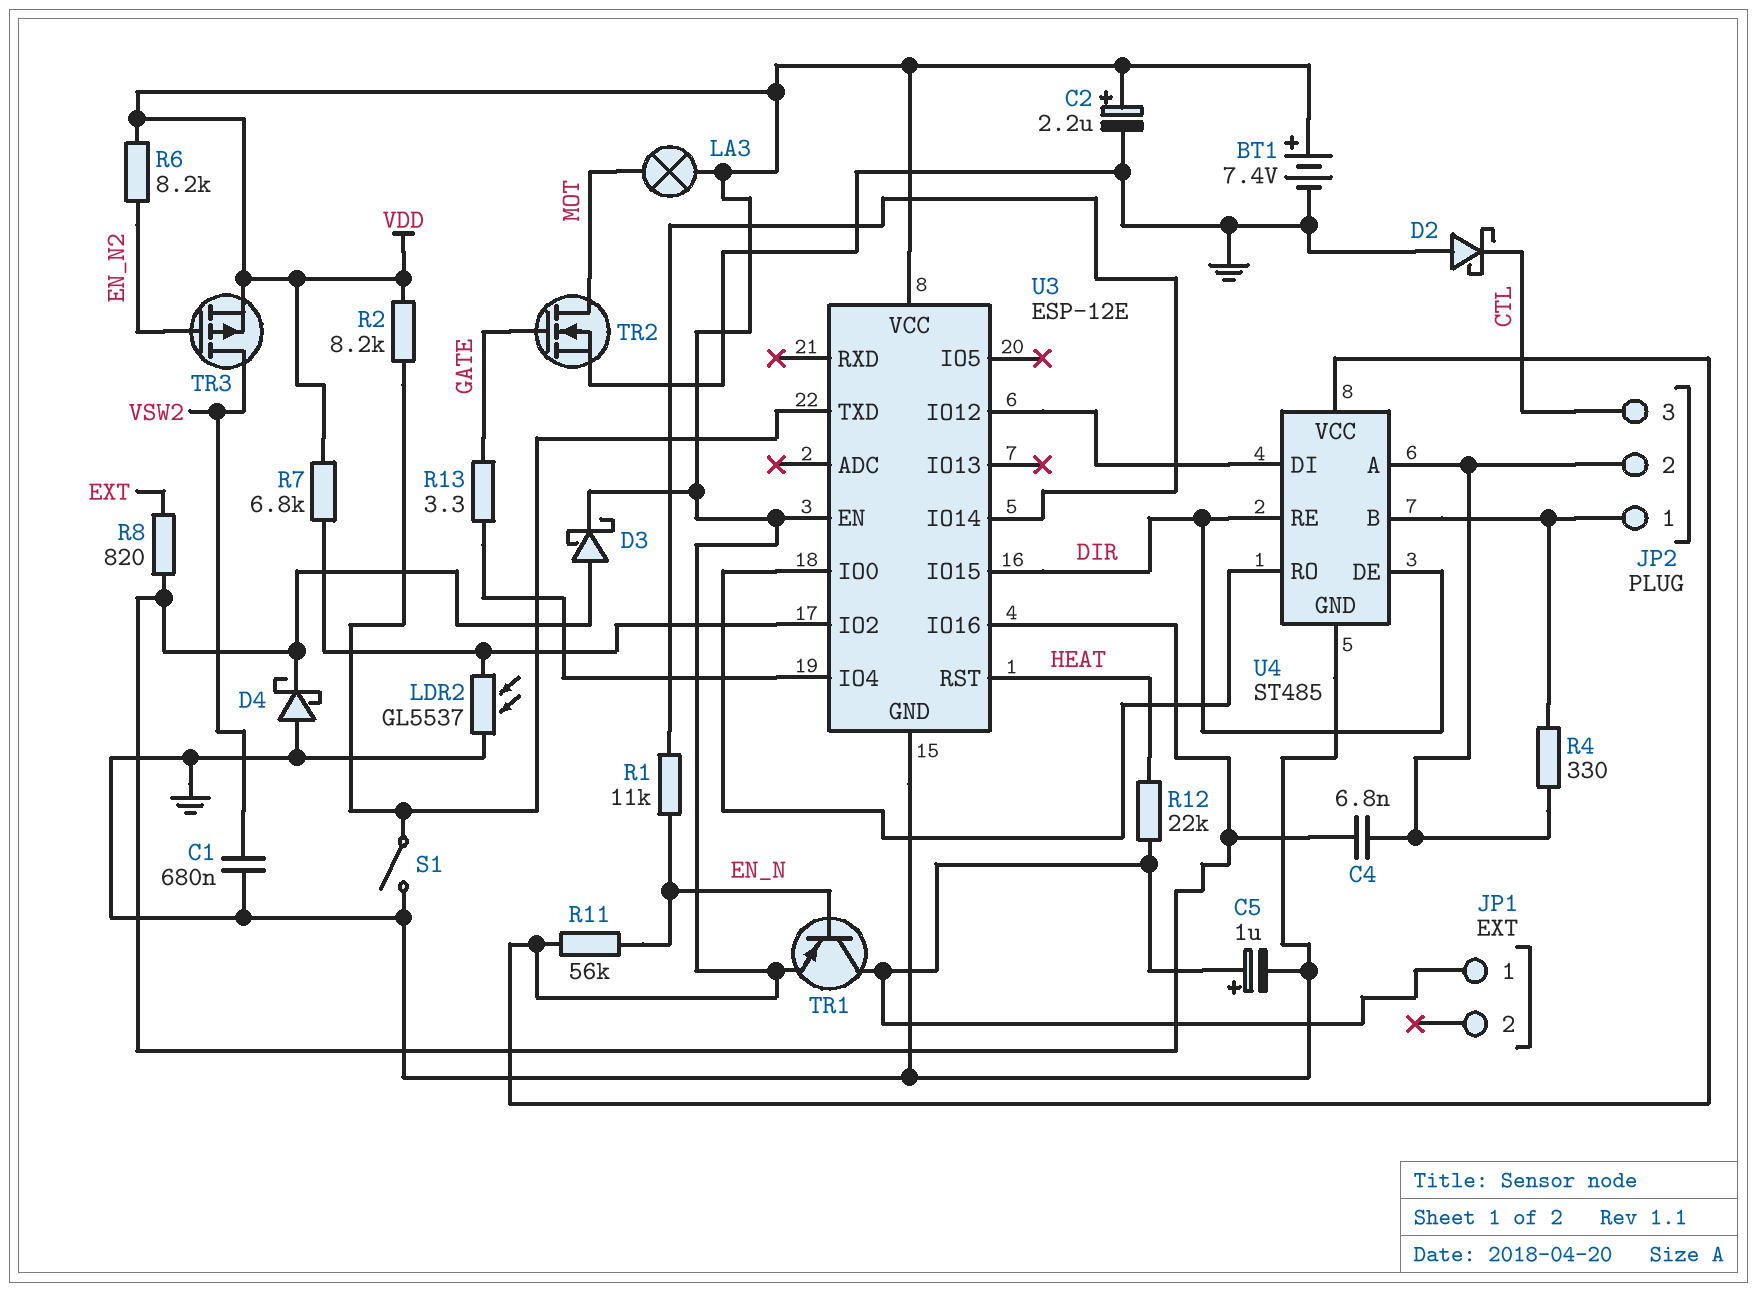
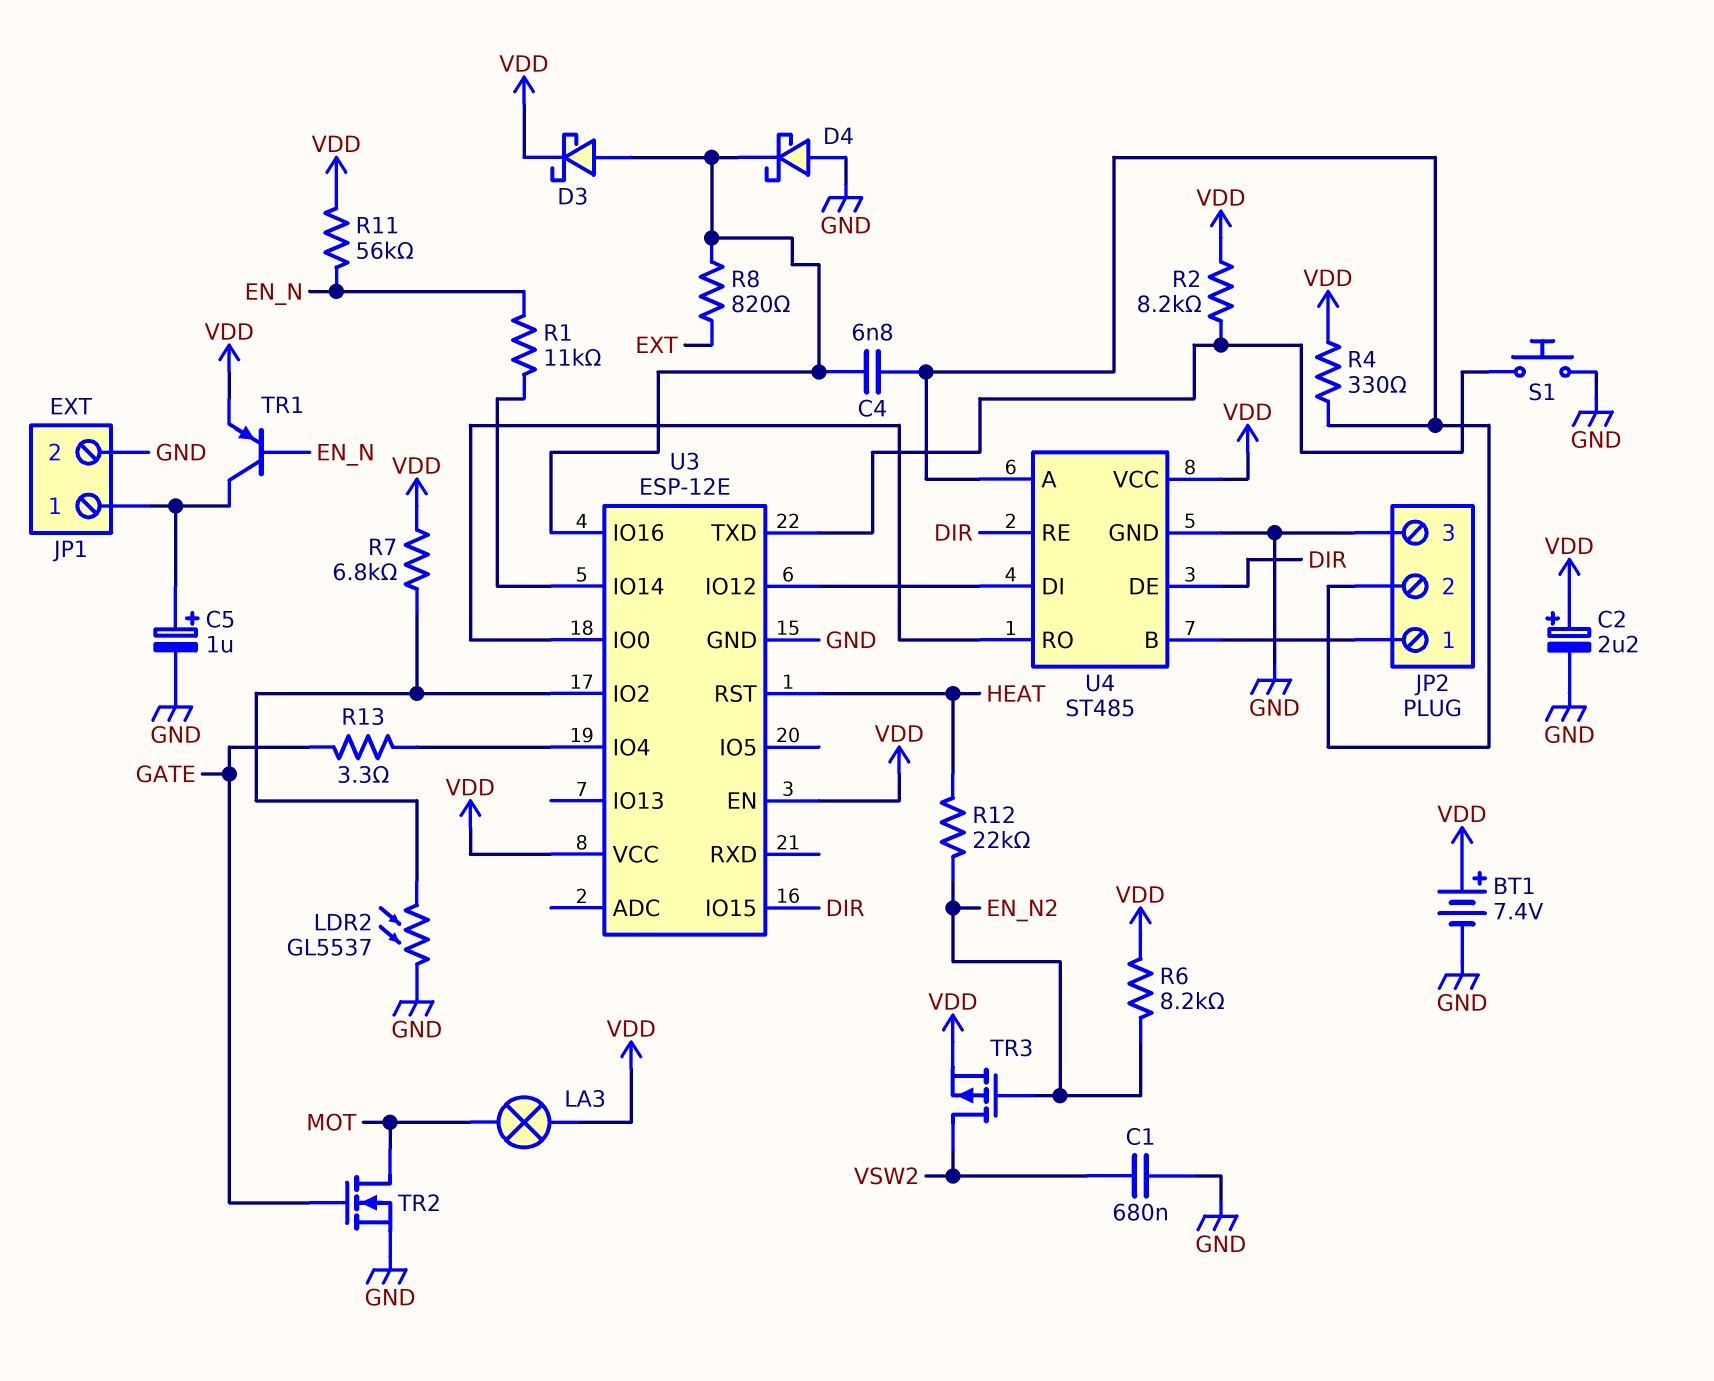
D2: schottky (A GND, K CTL) -> none
JP1 pin 2: none -> GND
JP2 pin 3: CTL -> GND
R4: 330 (JP2/1, JP2/2) -> 330 (JP2/2, VDD)
R12: 22k (HEAT, JP1/1) -> 22k (EN_N2, HEAT)
S1: switch (GND, U3/TXD) -> button (GND, U3/TXD)

